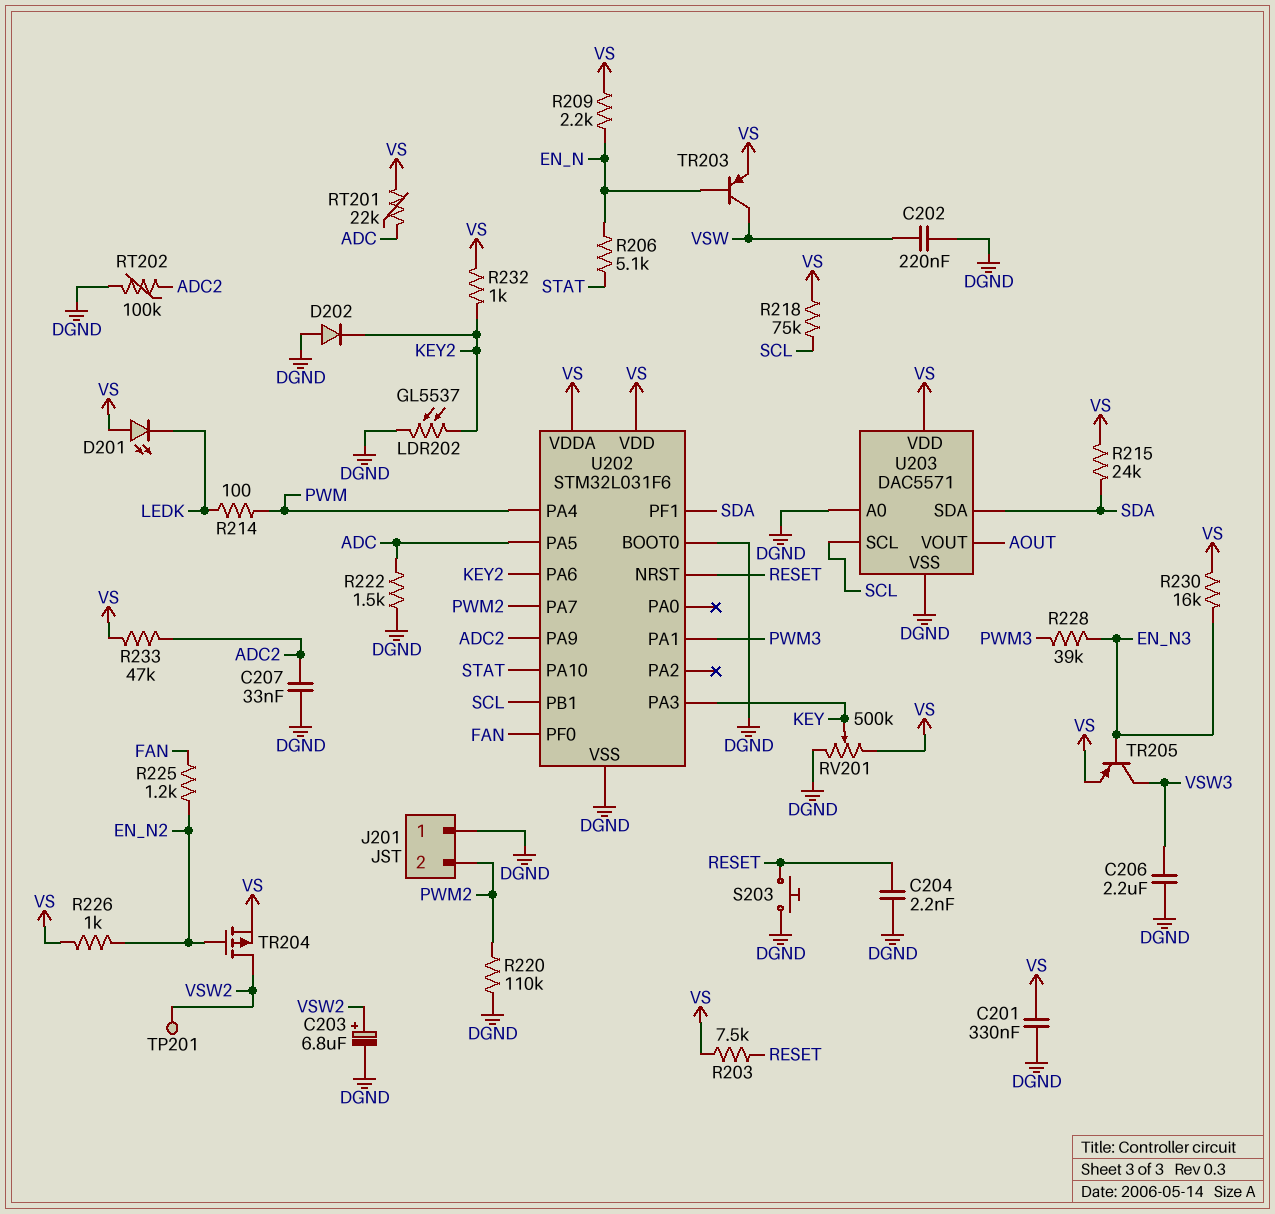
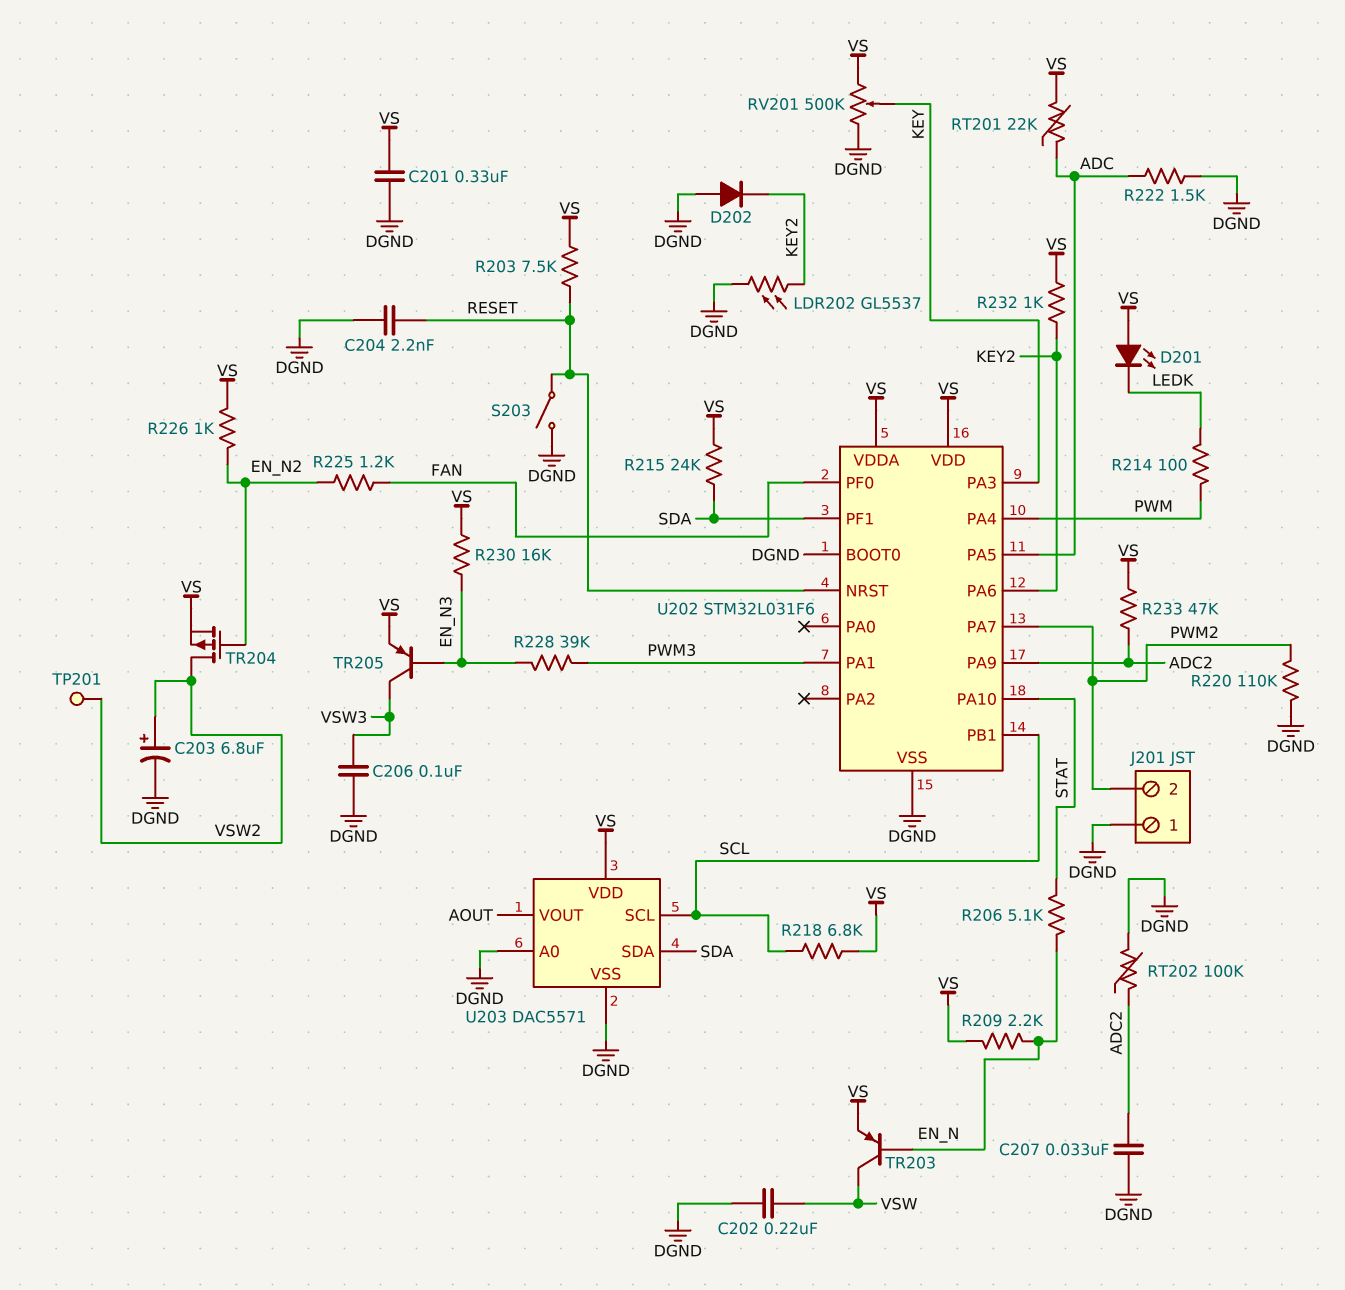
C206: 2.2uF (DGND, VSW3) -> 100nF (DGND, VSW3)
R218: 75k (SCL, VS) -> 6.8k (SCL, VS)
S203: button (DGND, RESET) -> switch (DGND, RESET)

